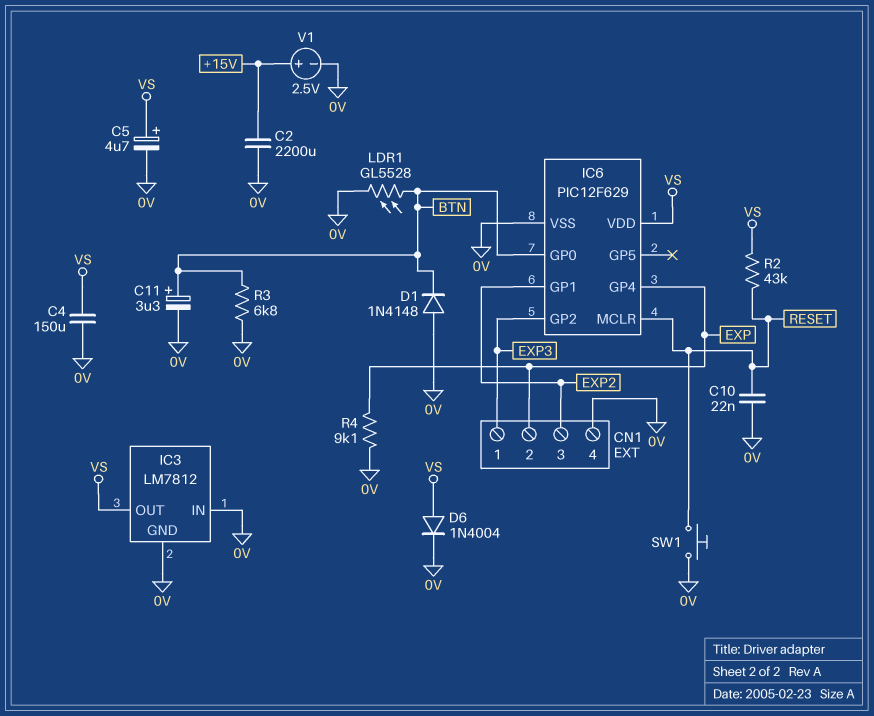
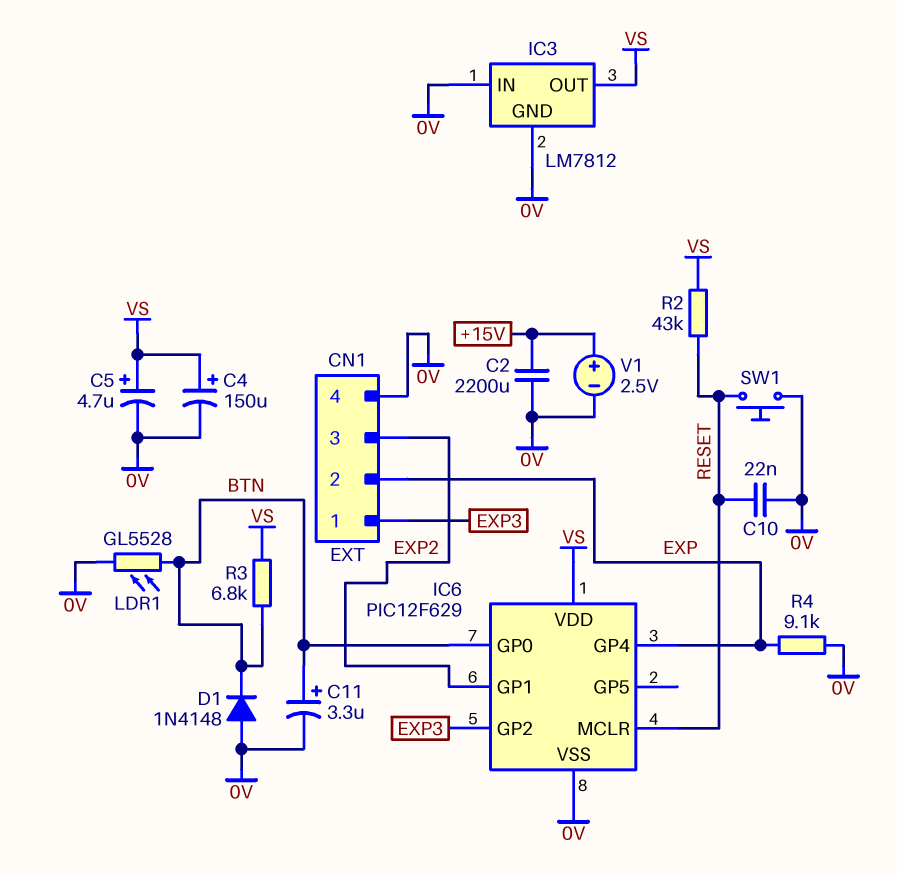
C4: 150uF (0V, VS) -> 150uF (plus VS, minus 0V)
D6: diode 1N4004 (A VS, K 0V) -> none
R3: 6.8k (0V, BTN) -> 6.8k (BTN, VS)

